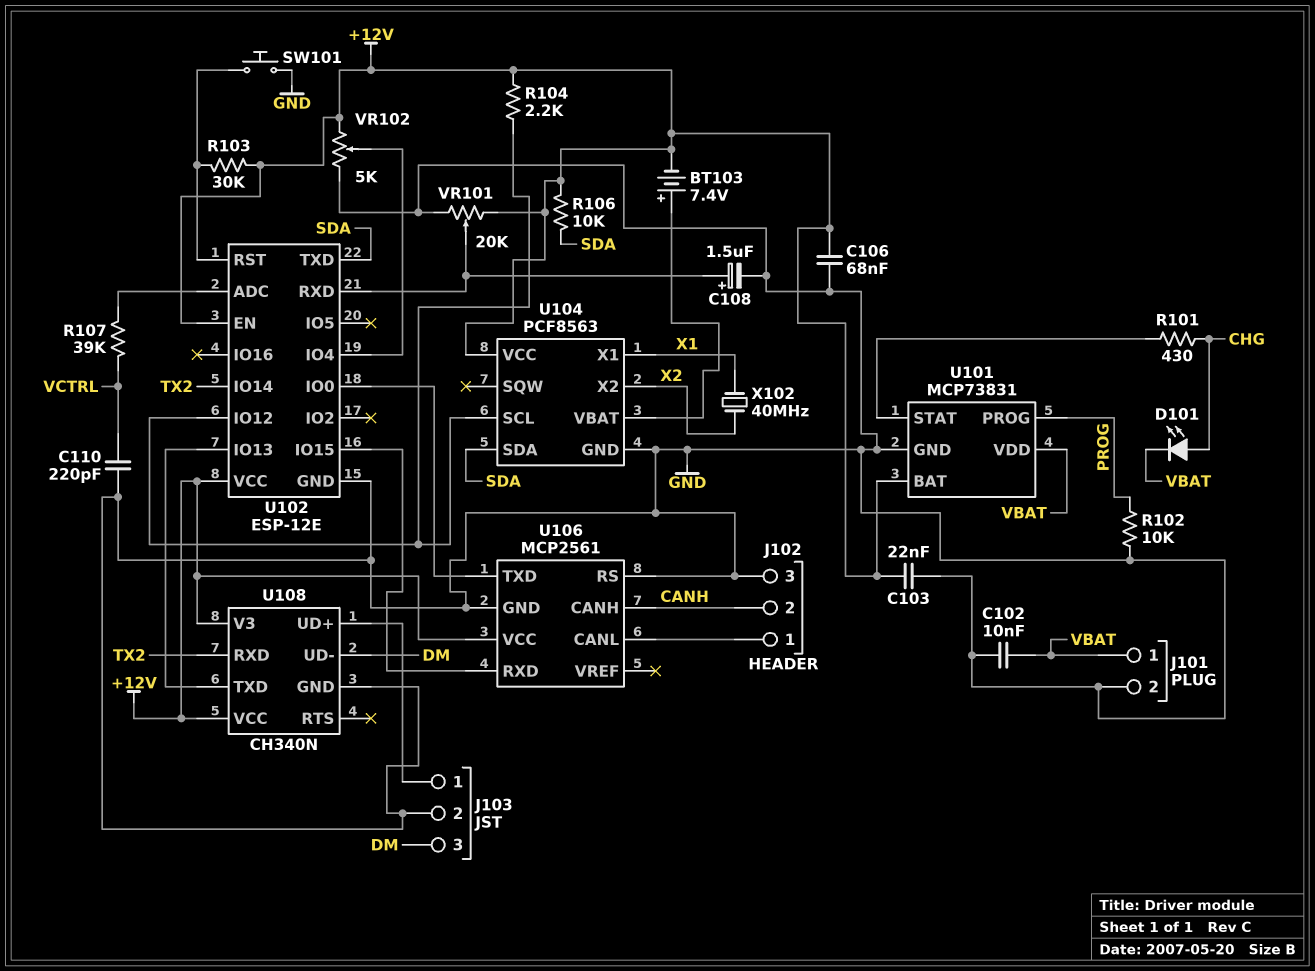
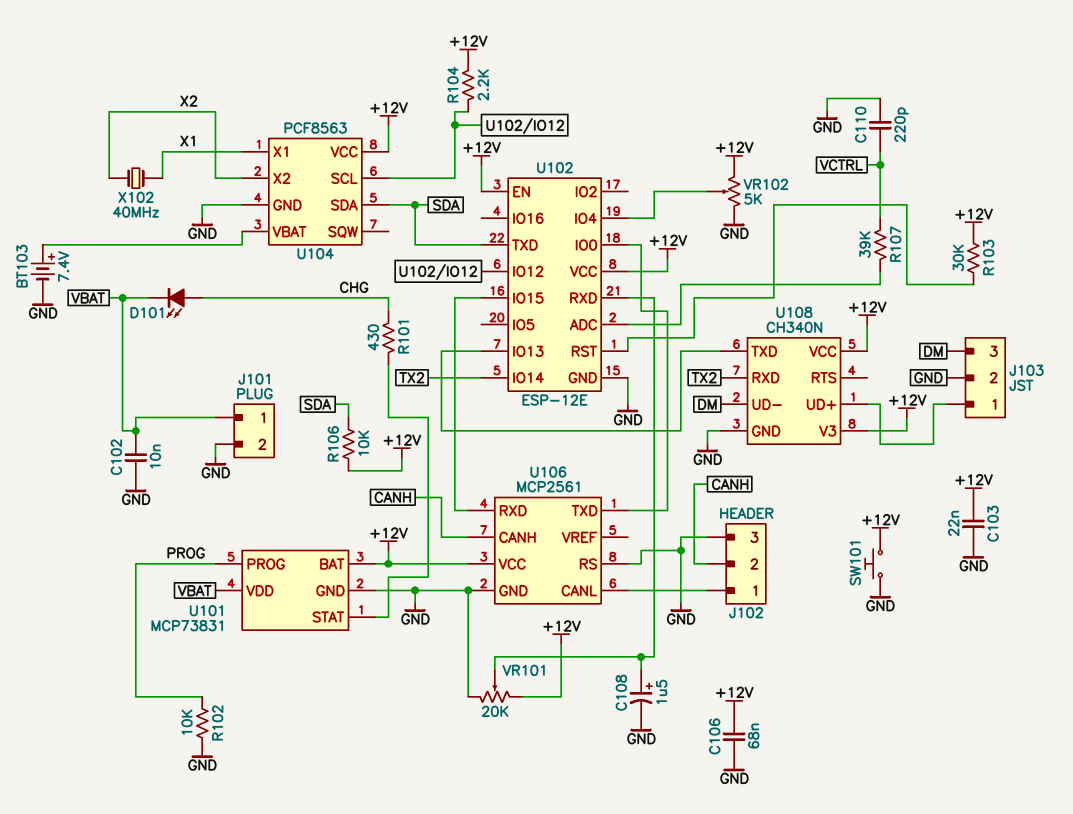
BT103: 7.4V (plus U104/VBAT, minus +12V) -> 7.4V (plus U104/VBAT, minus GND)
SW101: button (GND, U102/RST) -> button (+12V, GND)

